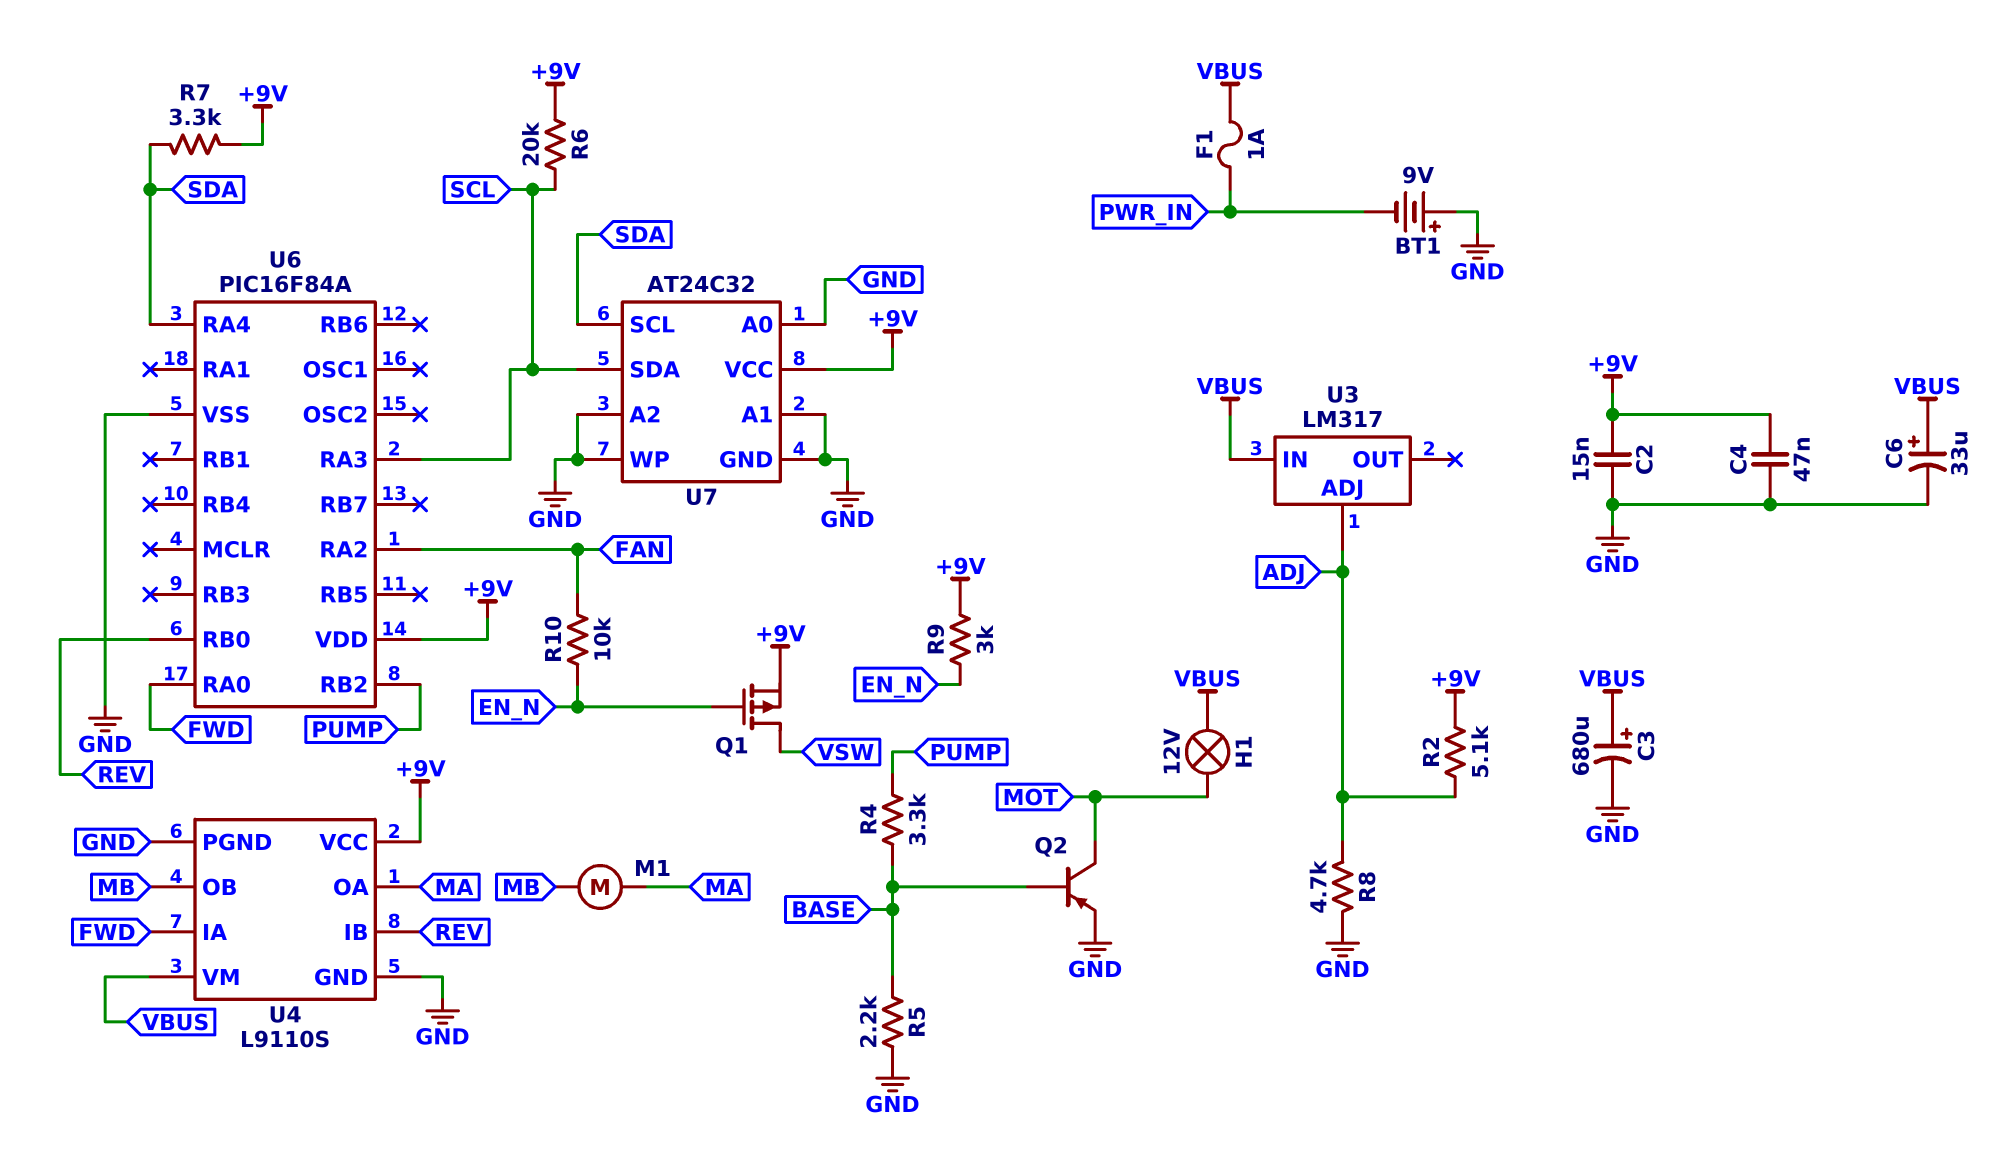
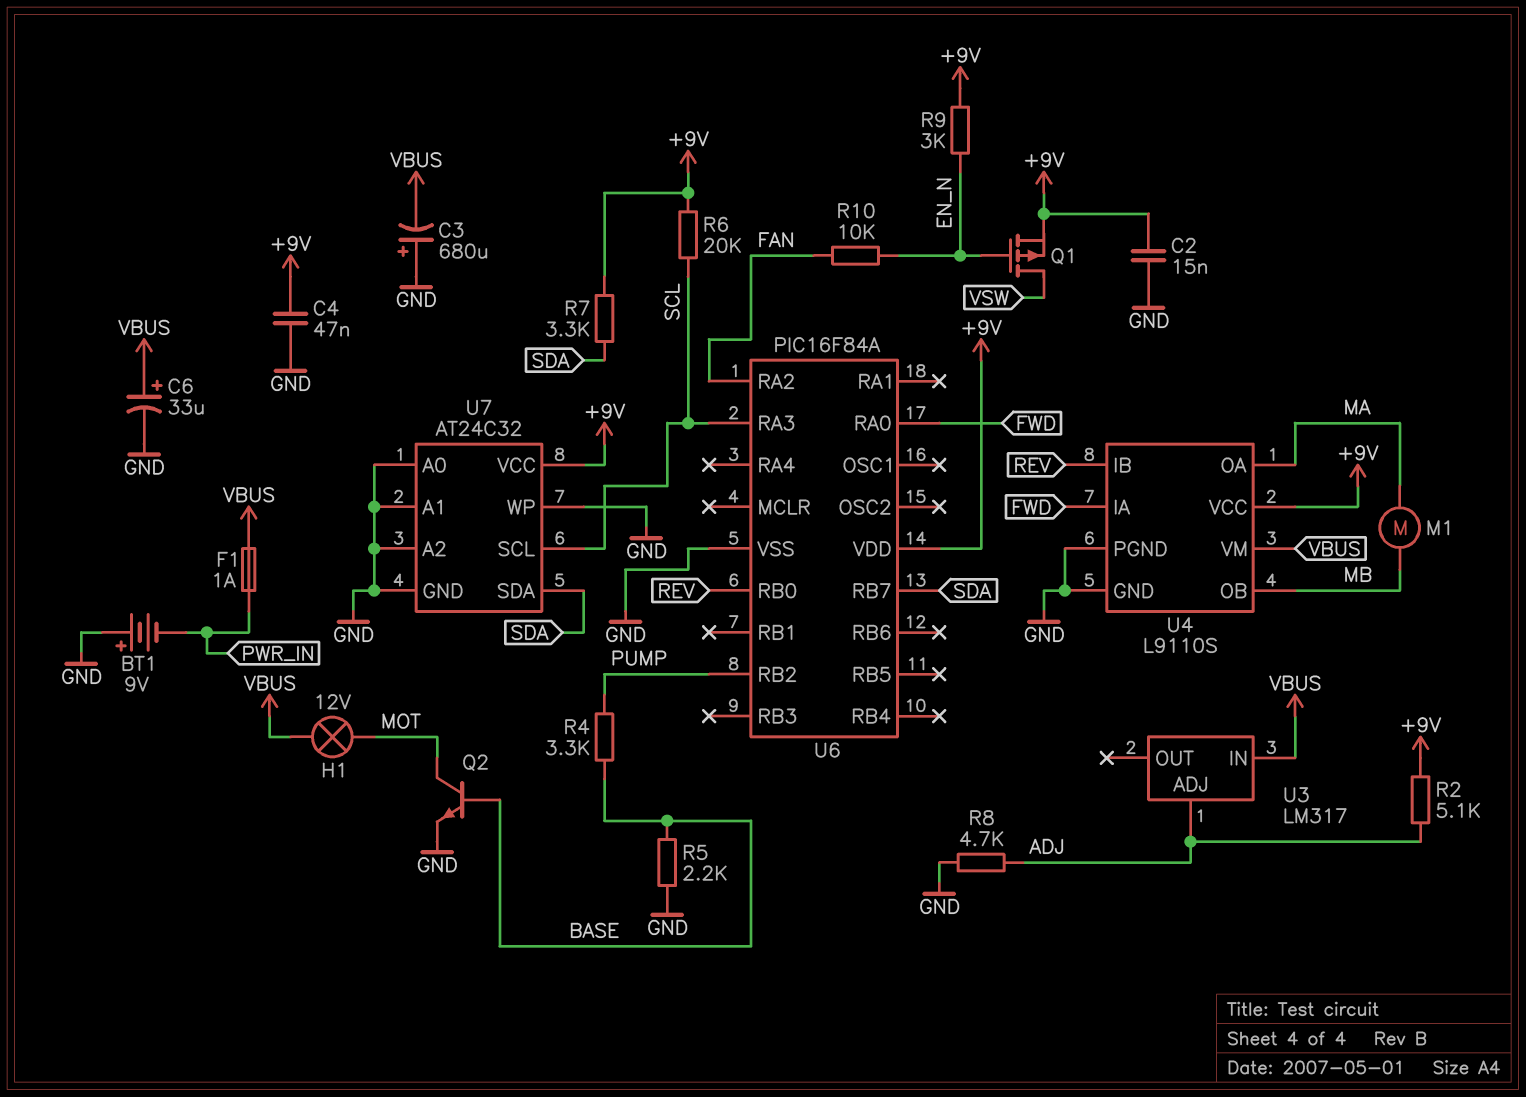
C3: 680uF (plus VBUS, minus GND) -> 680uF (plus GND, minus VBUS)
Q2: PNP (B BASE, C MOT, E GND) -> NPN (B BASE, C MOT, E GND)
U6 pin RA4: SDA -> none
U6 pin RB7: none -> SDA
U7 pin SCL: SDA -> SCL
U7 pin SDA: SCL -> SDA

